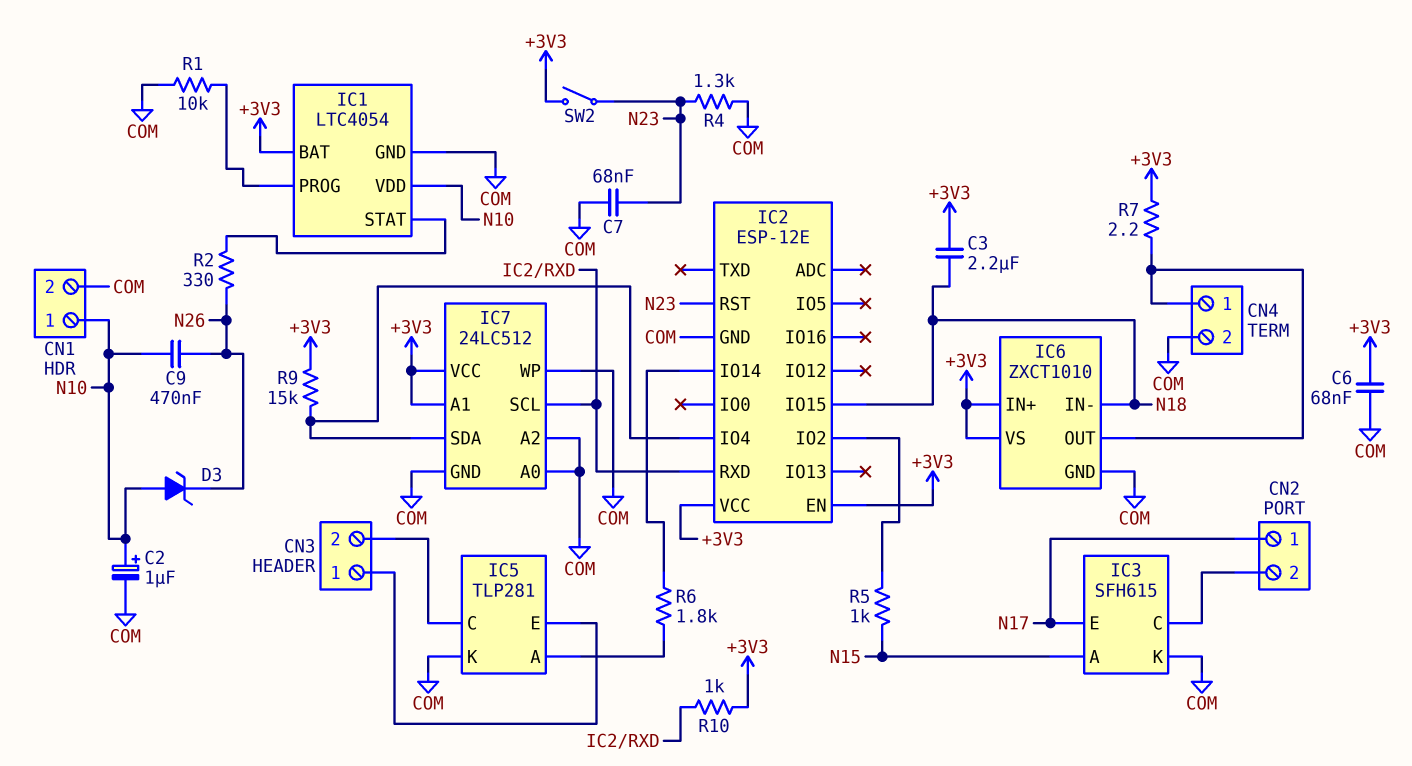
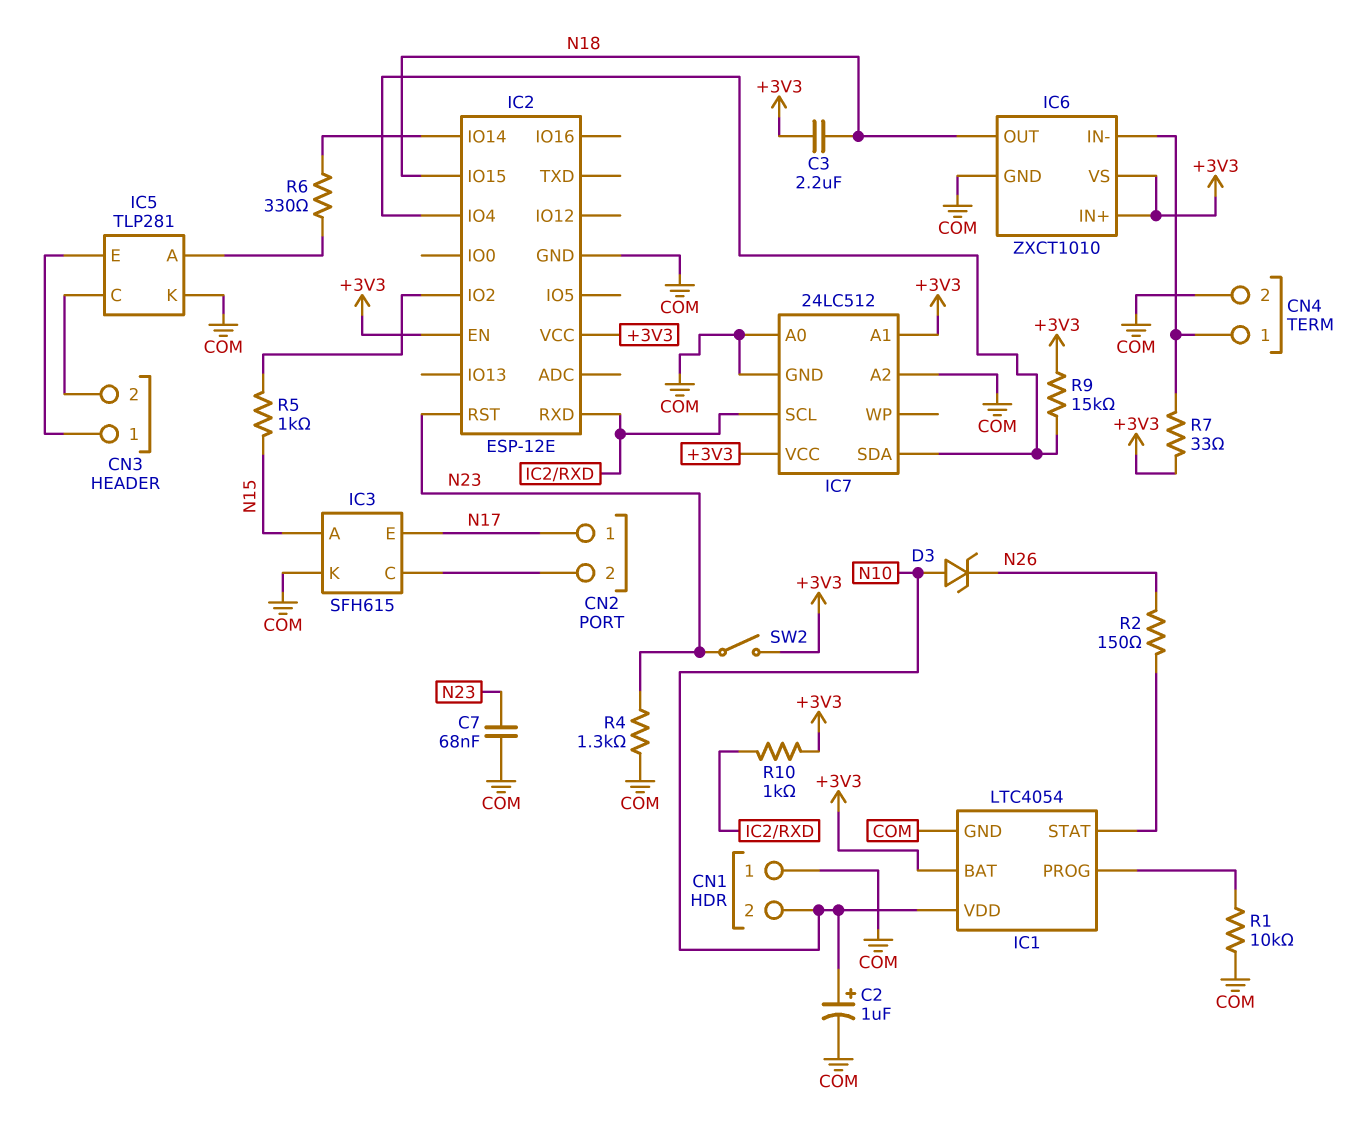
C6: 68nF (+3V3, COM) -> none
C9: 470nF (N10, N26) -> none
CN1 pin 1: N10 -> COM
CN1 pin 2: COM -> N10
IC6 pin IN-: N18 -> CN4/1
IC6 pin OUT: CN4/1 -> N18
IC7 pin WP: COM -> none
R2: 330 (IC1/STAT, N26) -> 150 (IC1/STAT, N26)
R6: 1.8k (IC2/IO14, IC5/A) -> 330 (IC2/IO14, IC5/A)
R7: 2.2 (+3V3, CN4/1) -> 33 (+3V3, CN4/1)

